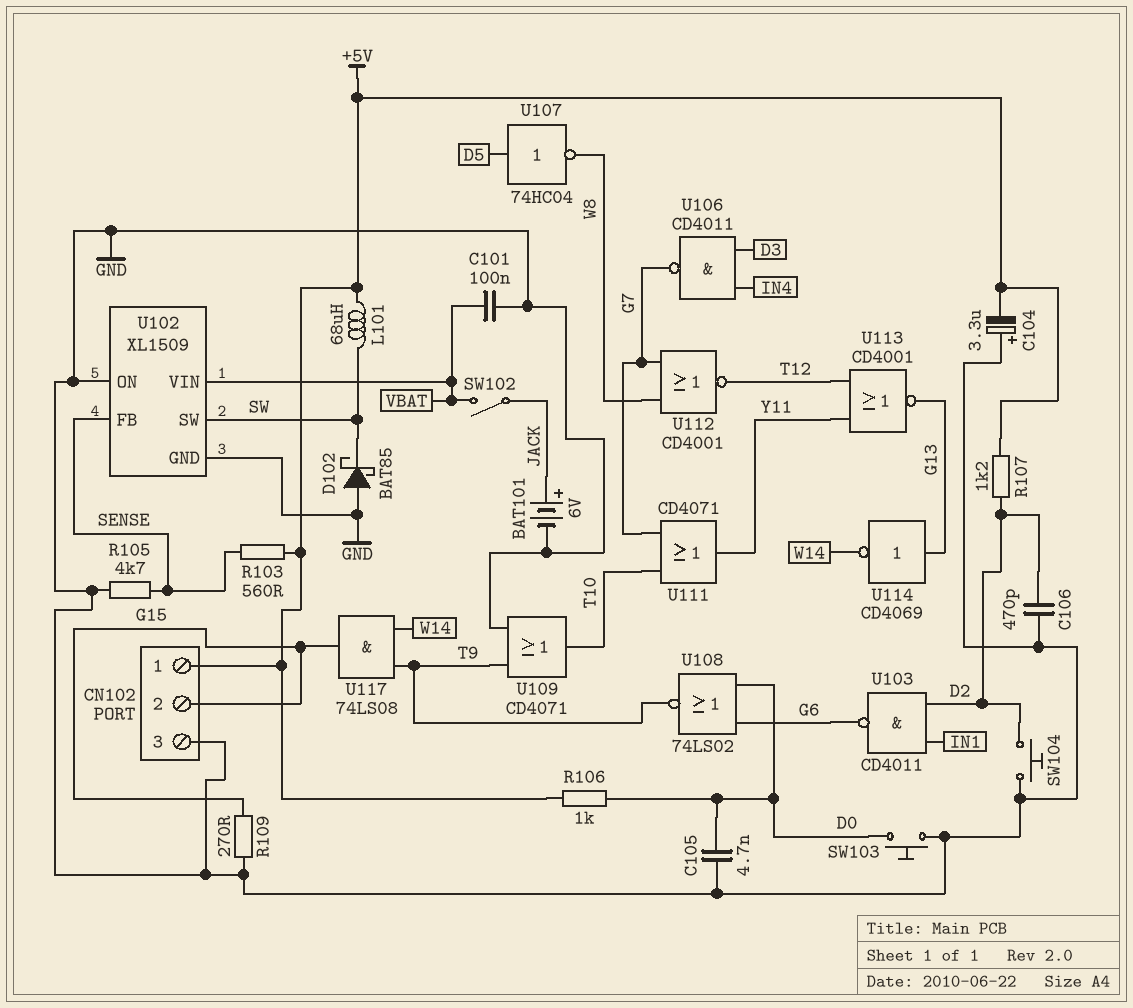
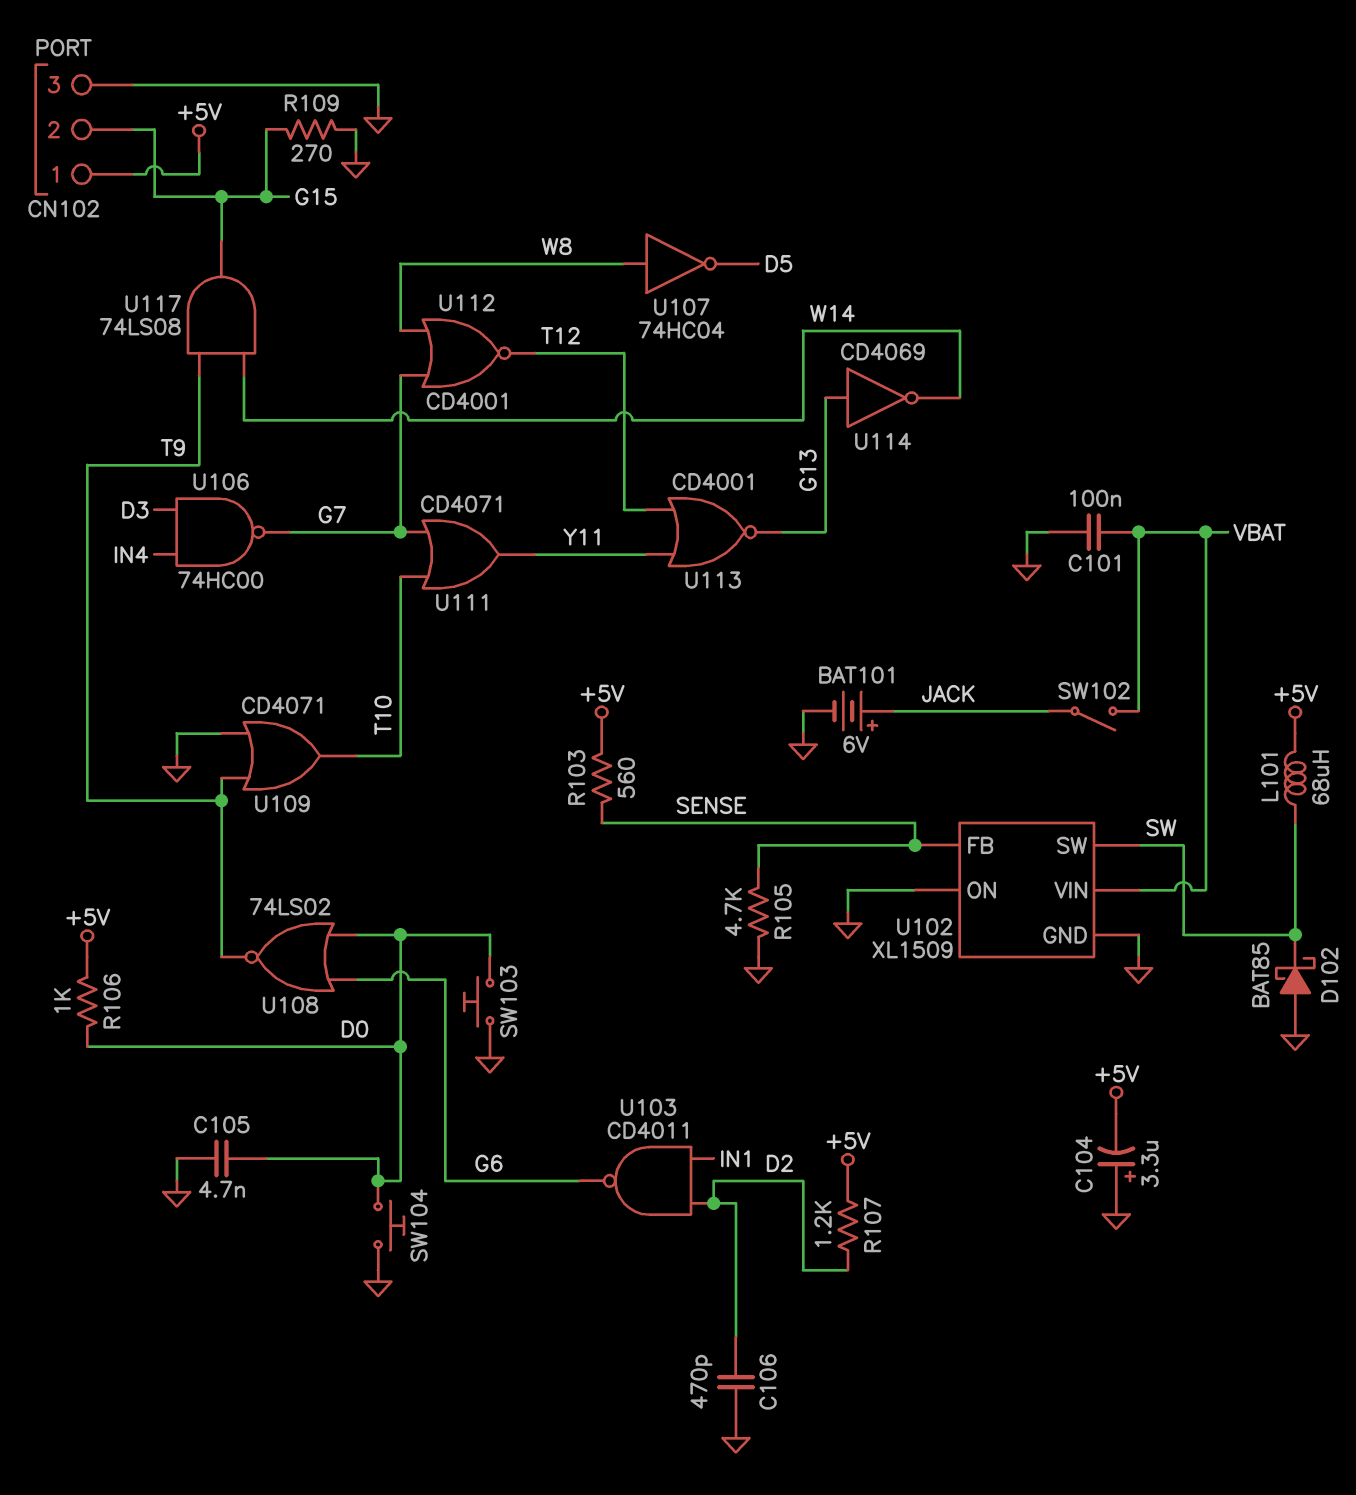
SW104: button (D2, GND) -> button (D0, GND)
U106: NAND CD4011 (in D3, in IN4, out G7) -> NAND 74HC00 (in D3, in IN4, out G7)
U107: NOT 74HC04 (in D5, out W8) -> NOT 74HC04 (in W8, out D5)

